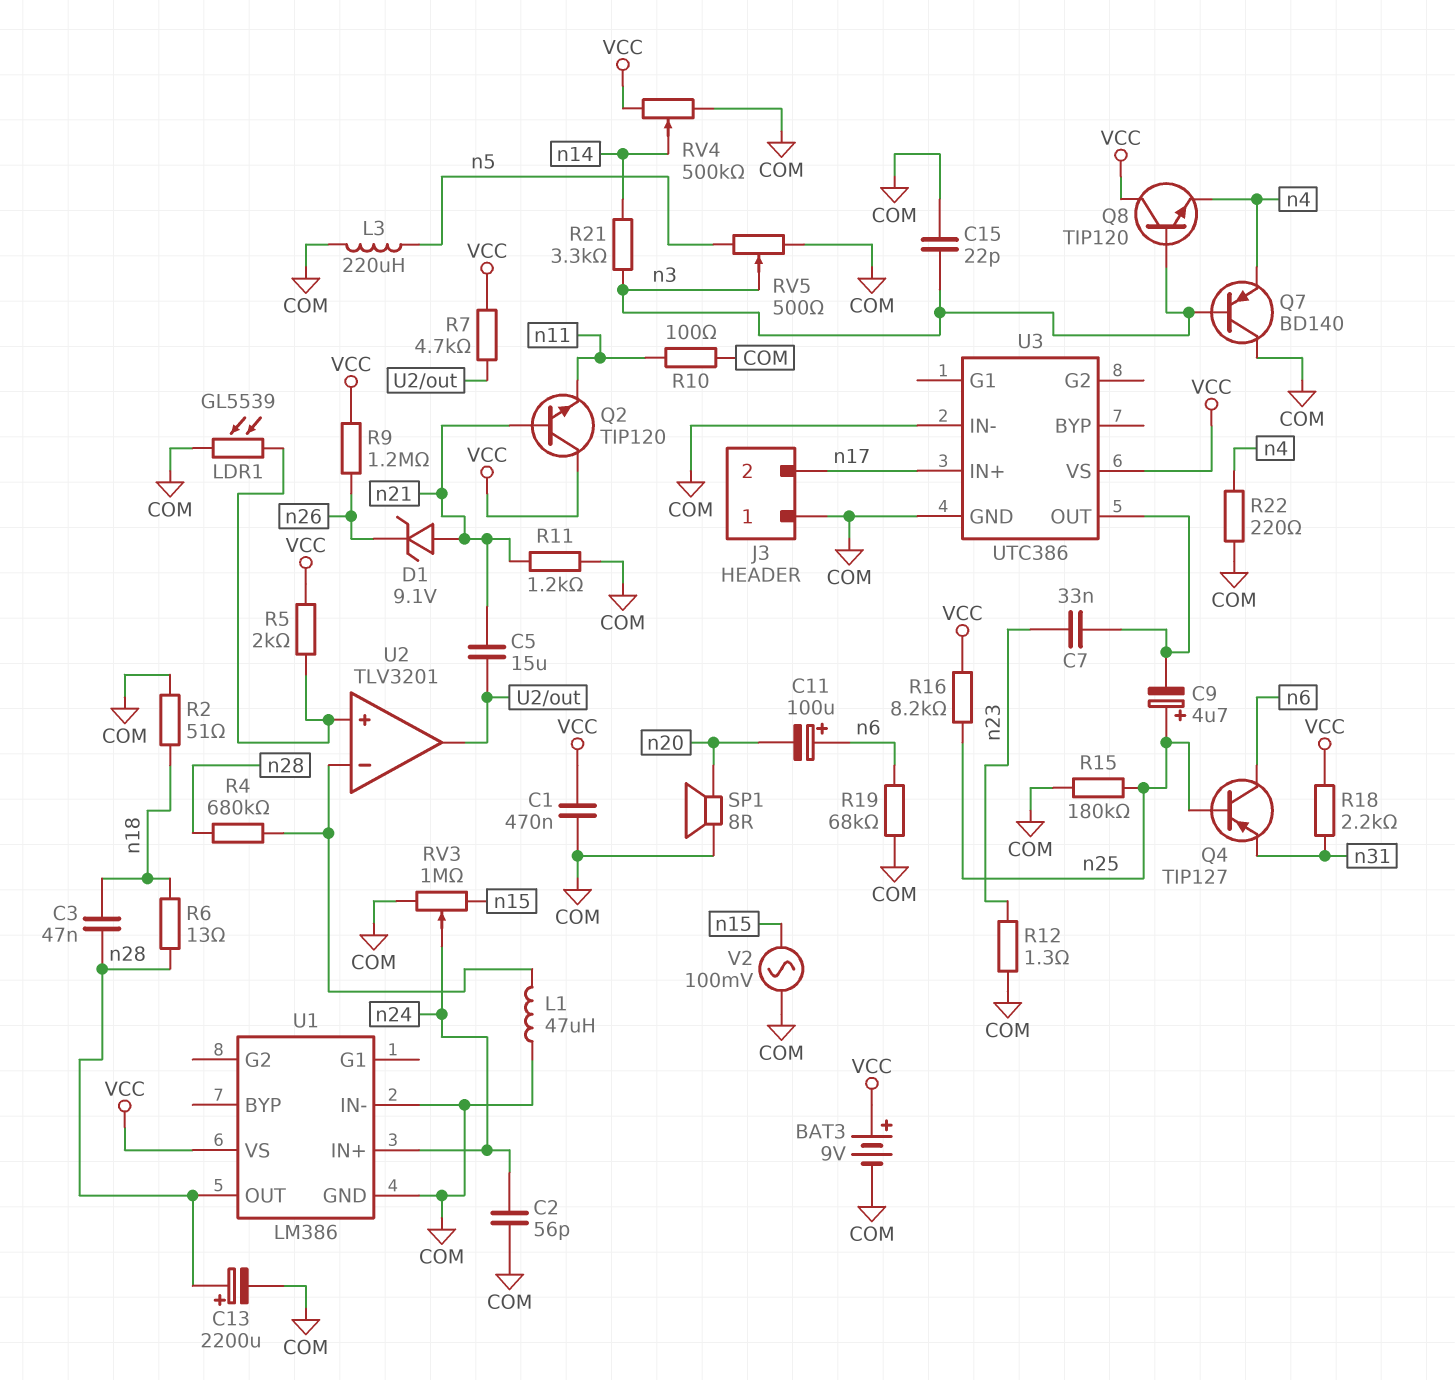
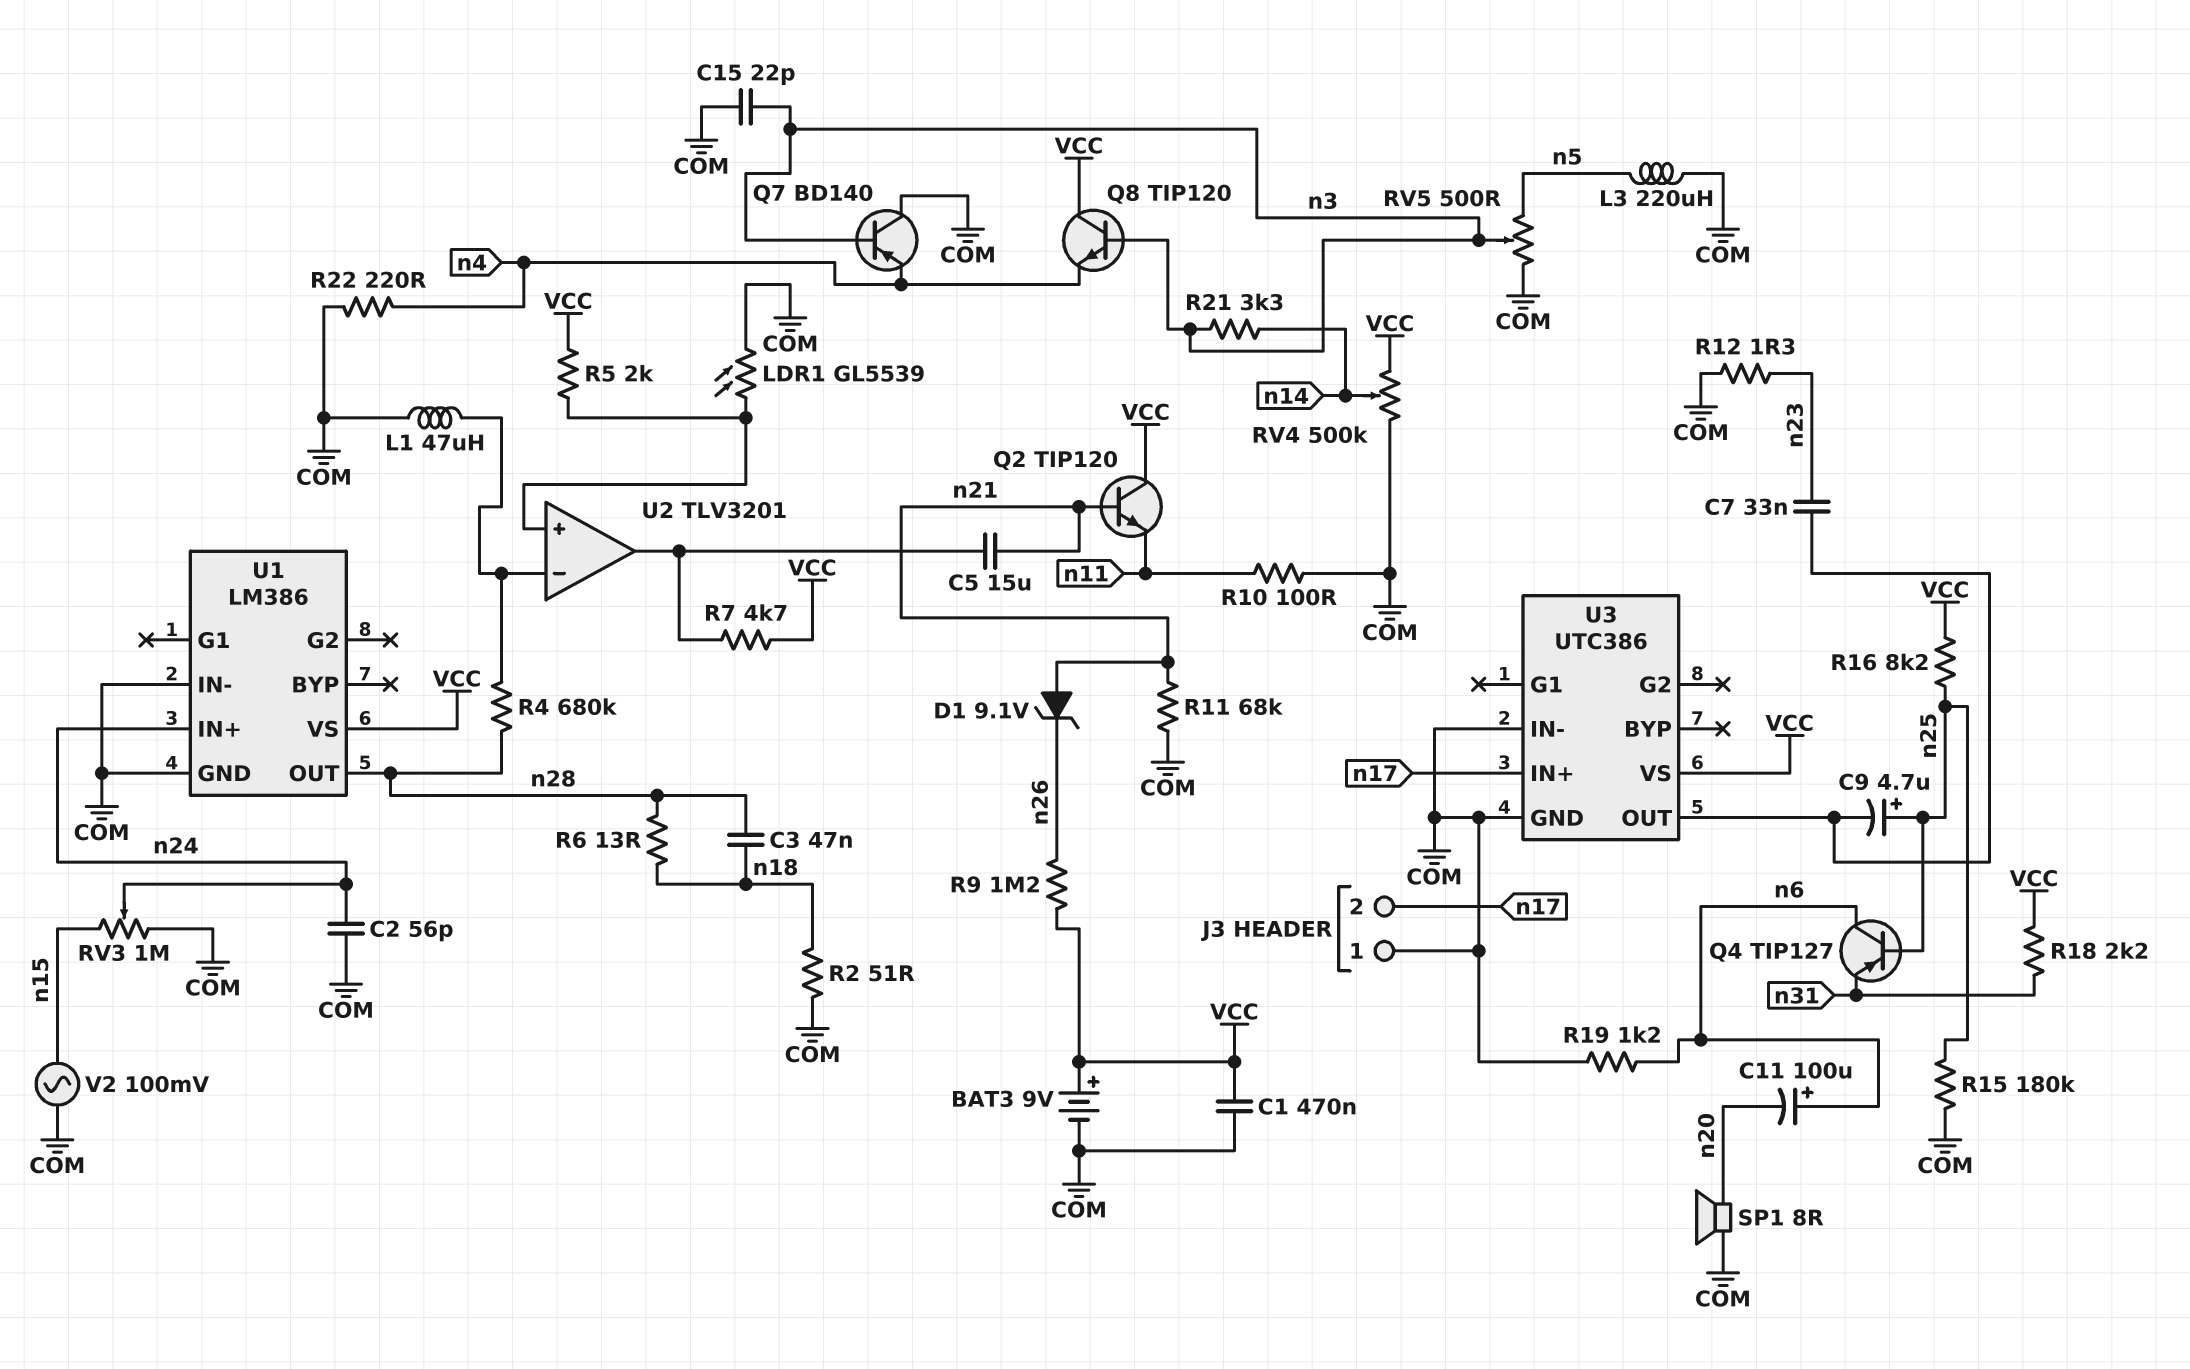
C13: 2200uF (plus n28, minus COM) -> none
R11: 1.2k (COM, n21) -> 68k (COM, n21)
R19: 68k (COM, n6) -> 1.2k (COM, n6)

